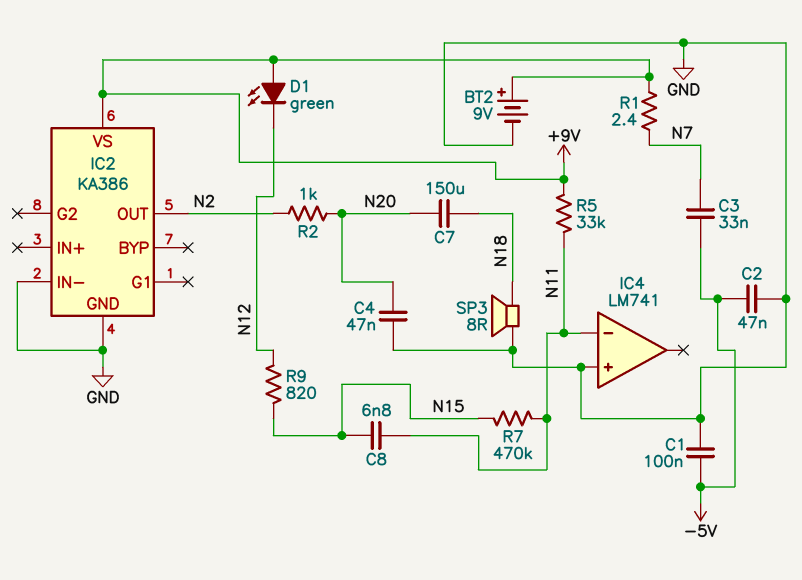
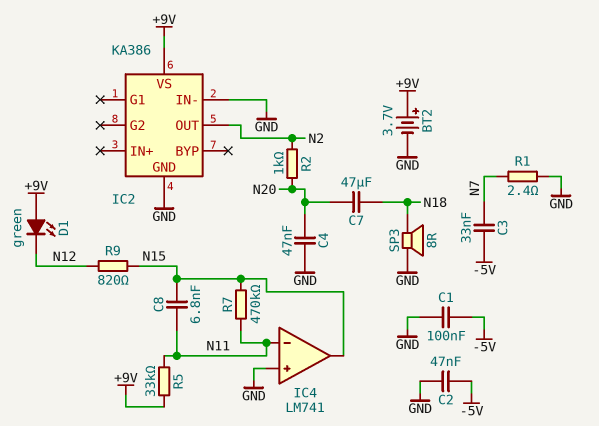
BT2: 9V (plus +9V, minus GND) -> 3.7V (plus +9V, minus GND)
C7: 150uF (N18, N20) -> 47uF (N18, N20)
IC4 pin out: none -> N15
R1: 2.4 (+9V, N7) -> 2.4 (GND, N7)

